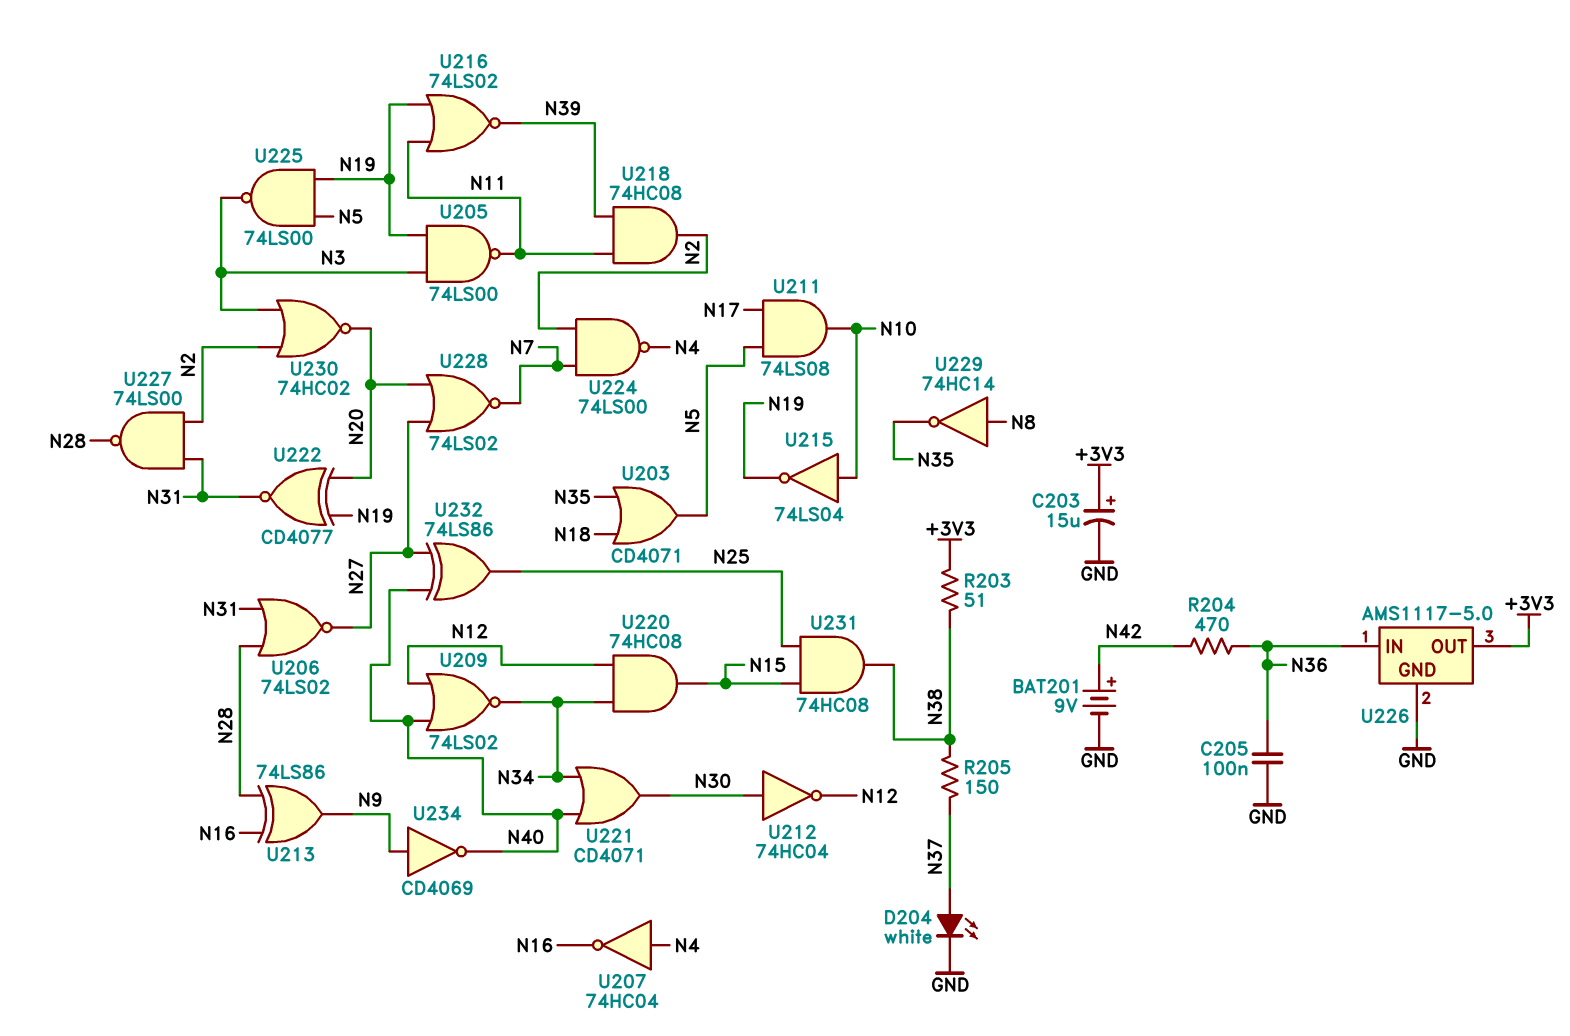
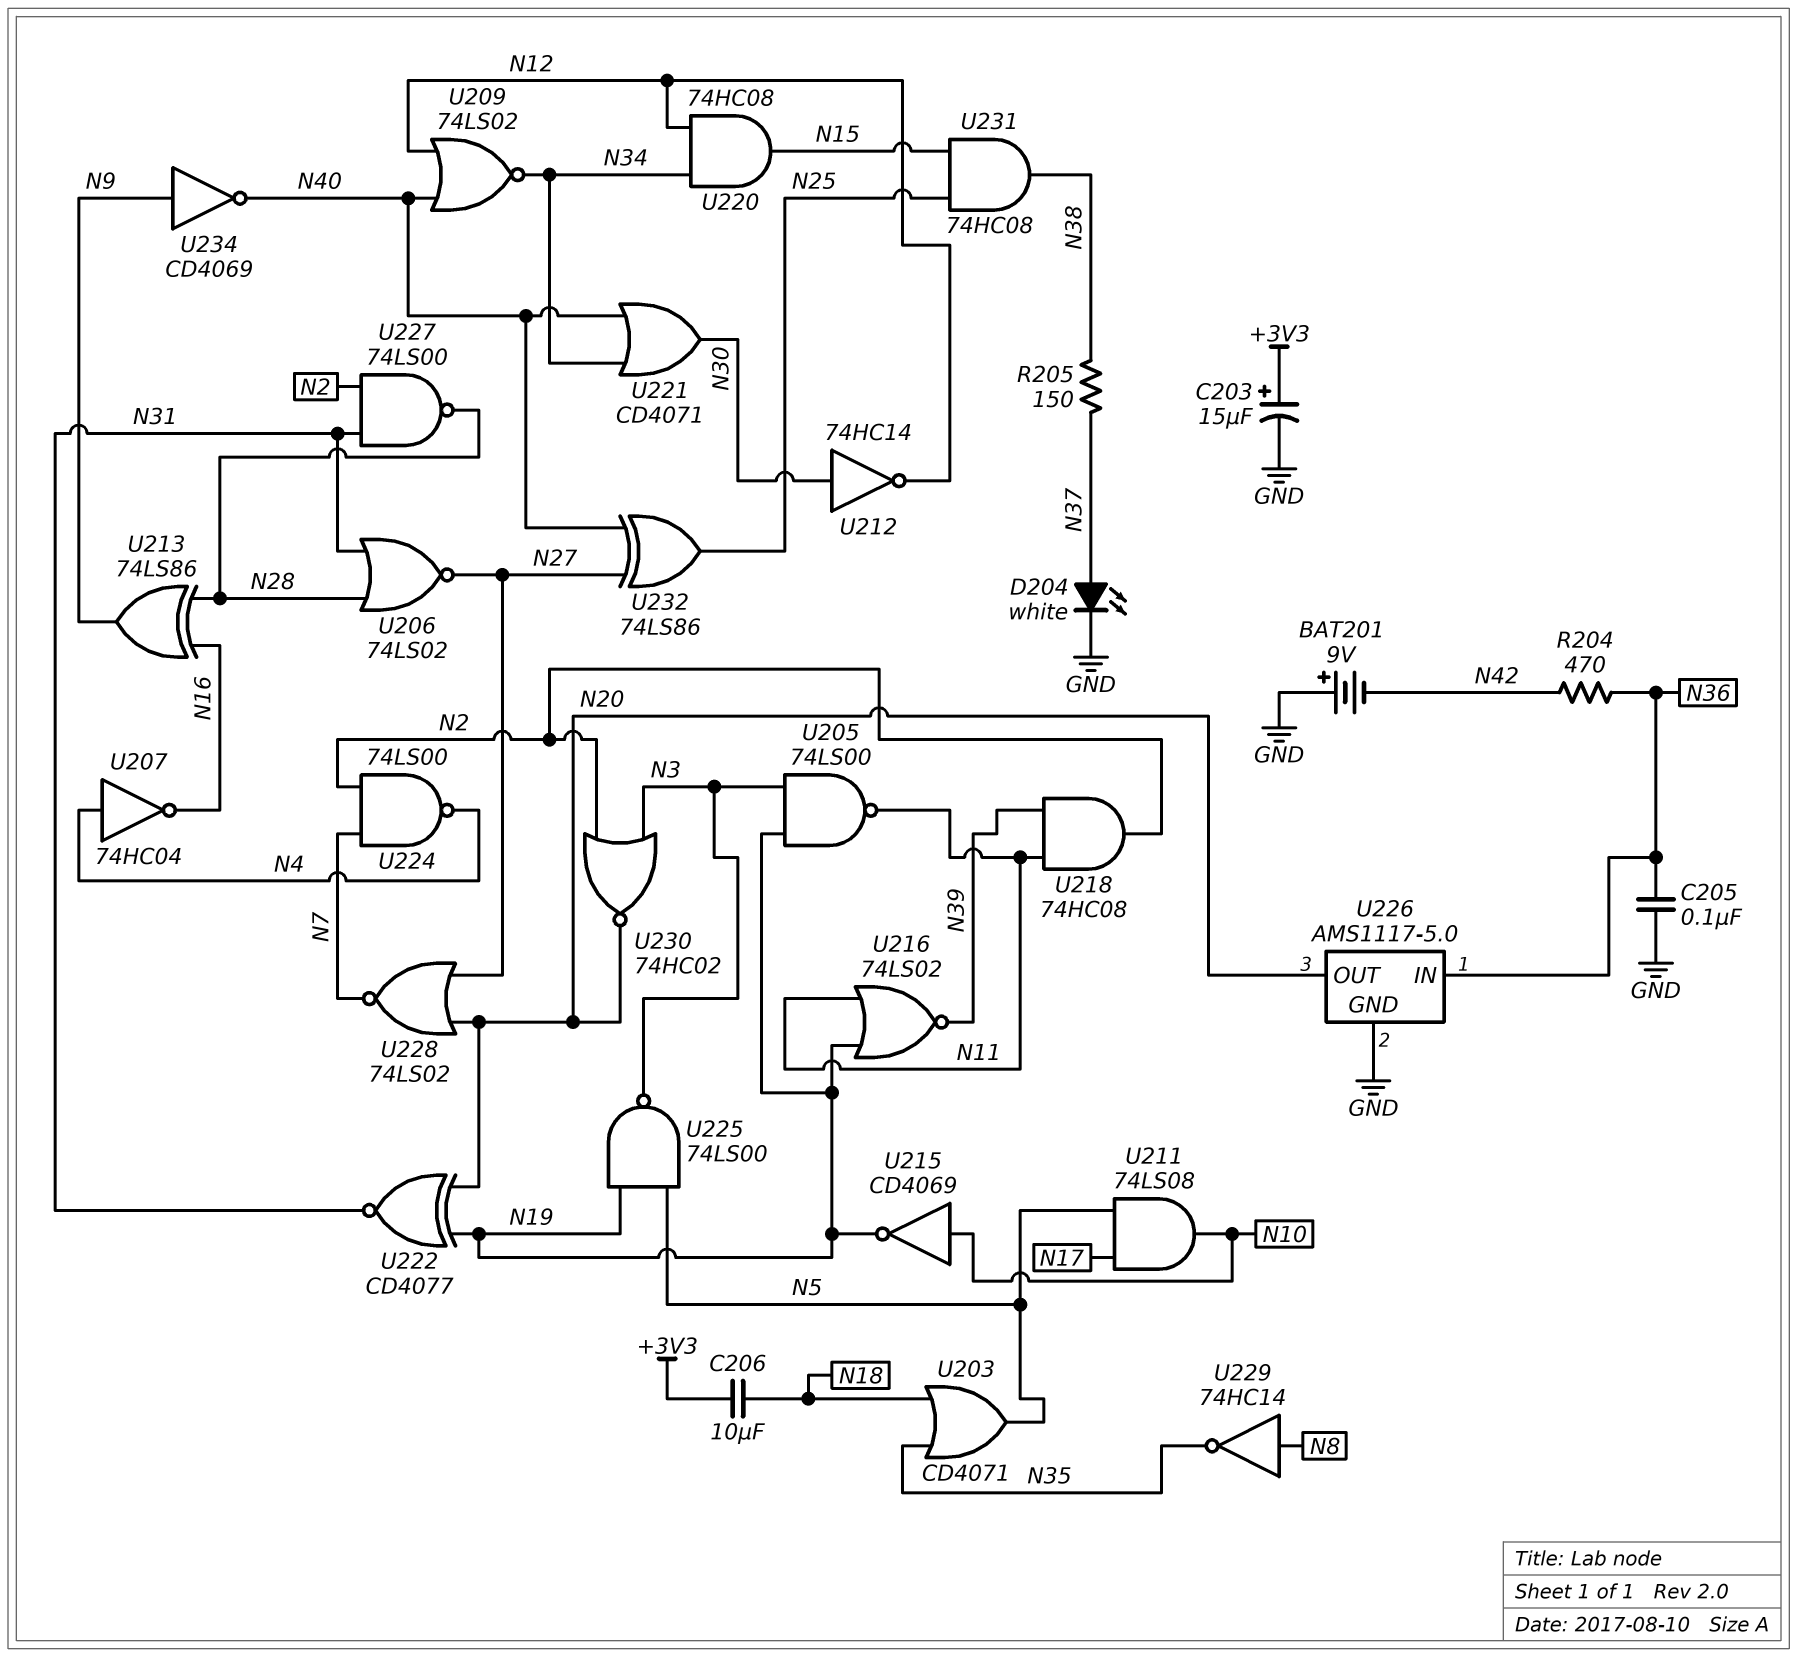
BAT201: 9V (plus N42, minus GND) -> 9V (plus GND, minus N42)
C206: none -> 10uF (+3V3, N18)
R203: 51 (+3V3, N38) -> none
U212: NOT 74HC04 (in N30, out N12) -> NOT 74HC14 (in N30, out N12)
U215: NOT 74LS04 (in N10, out N19) -> NOT CD4069 (in N10, out N19)
U226 pin OUT: +3V3 -> N20

